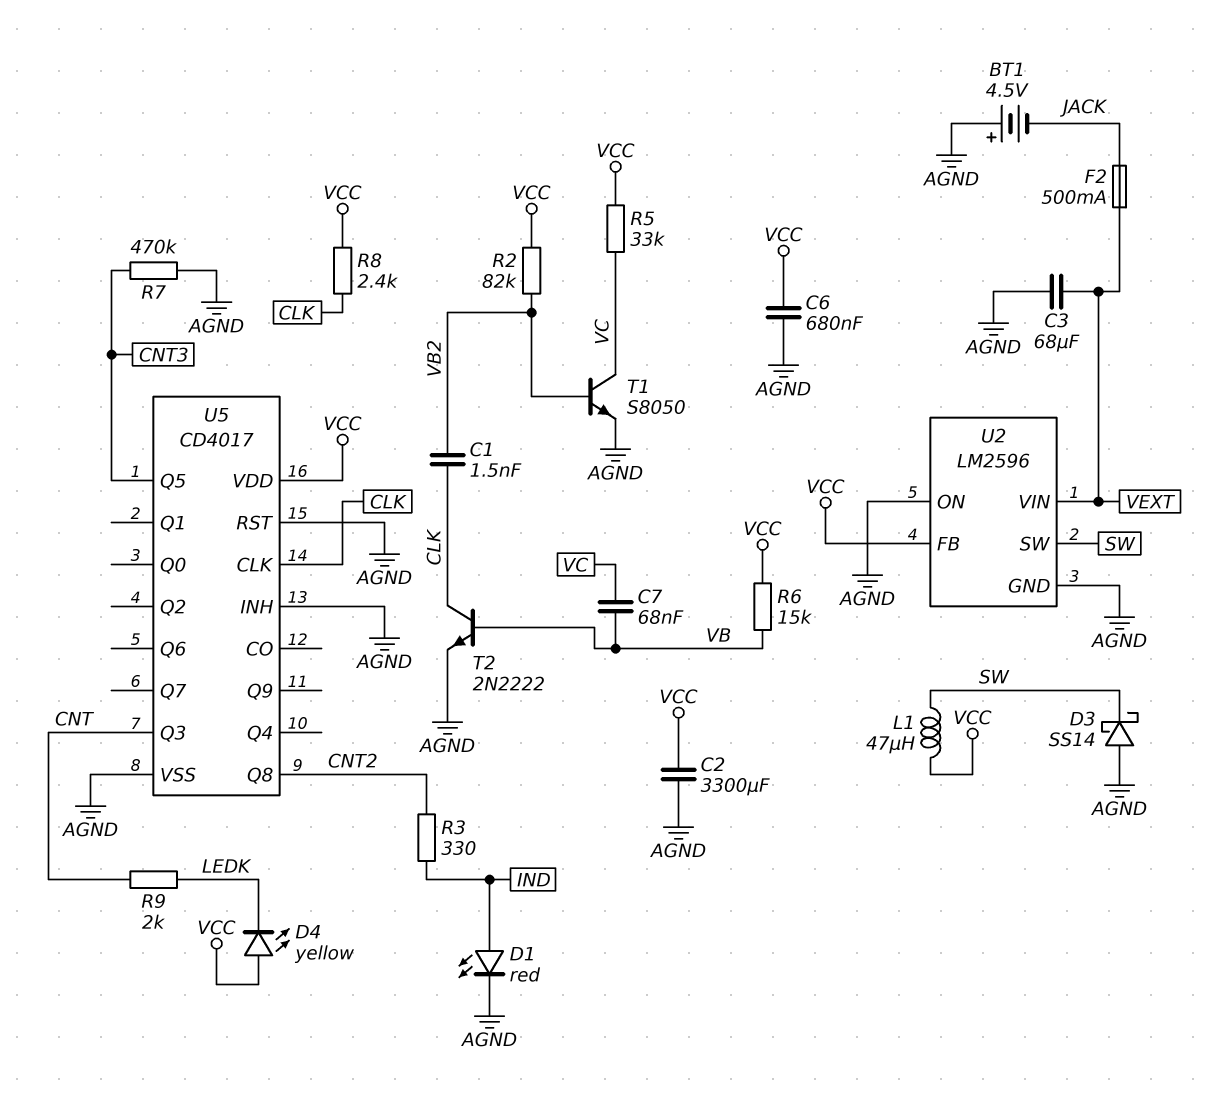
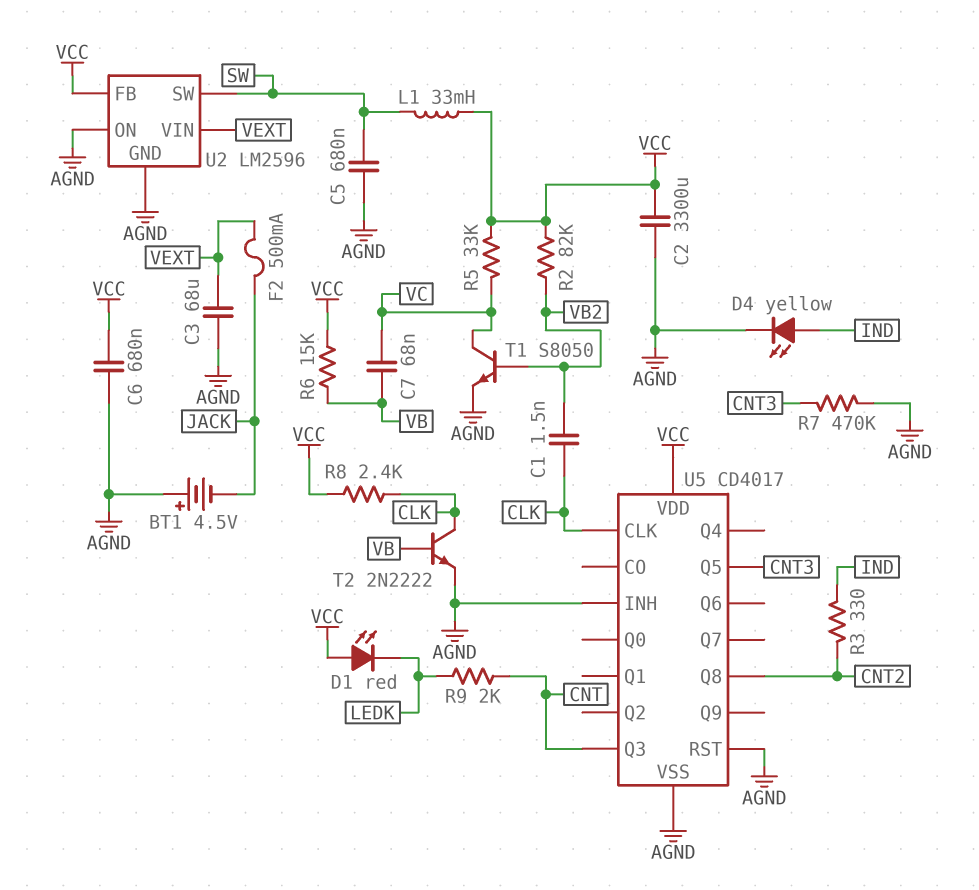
C5: none -> 680nF (AGND, SW)
D1: LED red (A IND, K AGND) -> LED red (A VCC, K LEDK)
D3: schottky SS14 (A AGND, K SW) -> none
D4: LED yellow (A VCC, K LEDK) -> LED yellow (A IND, K AGND)
L1: 47uH (SW, VCC) -> 33mH (SW, VCC)

